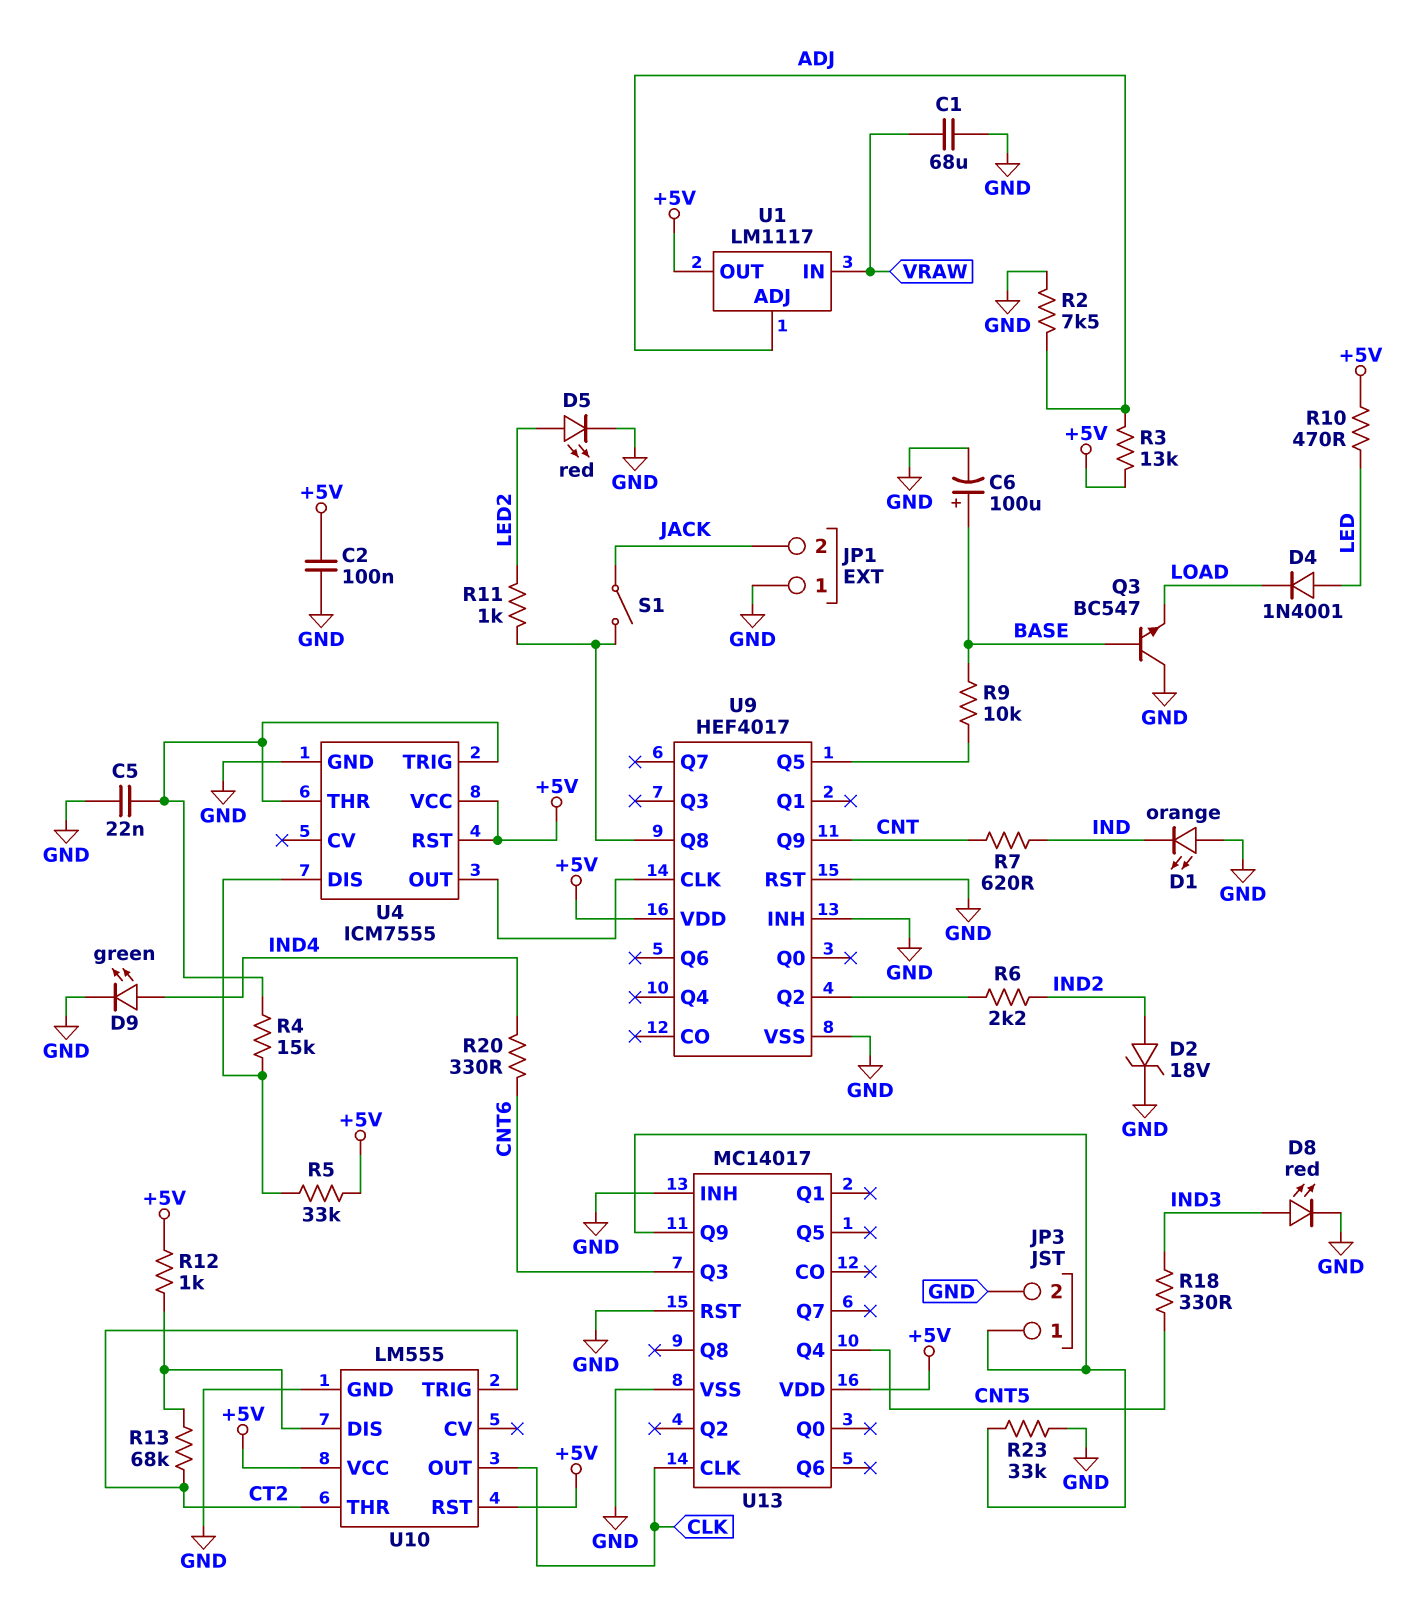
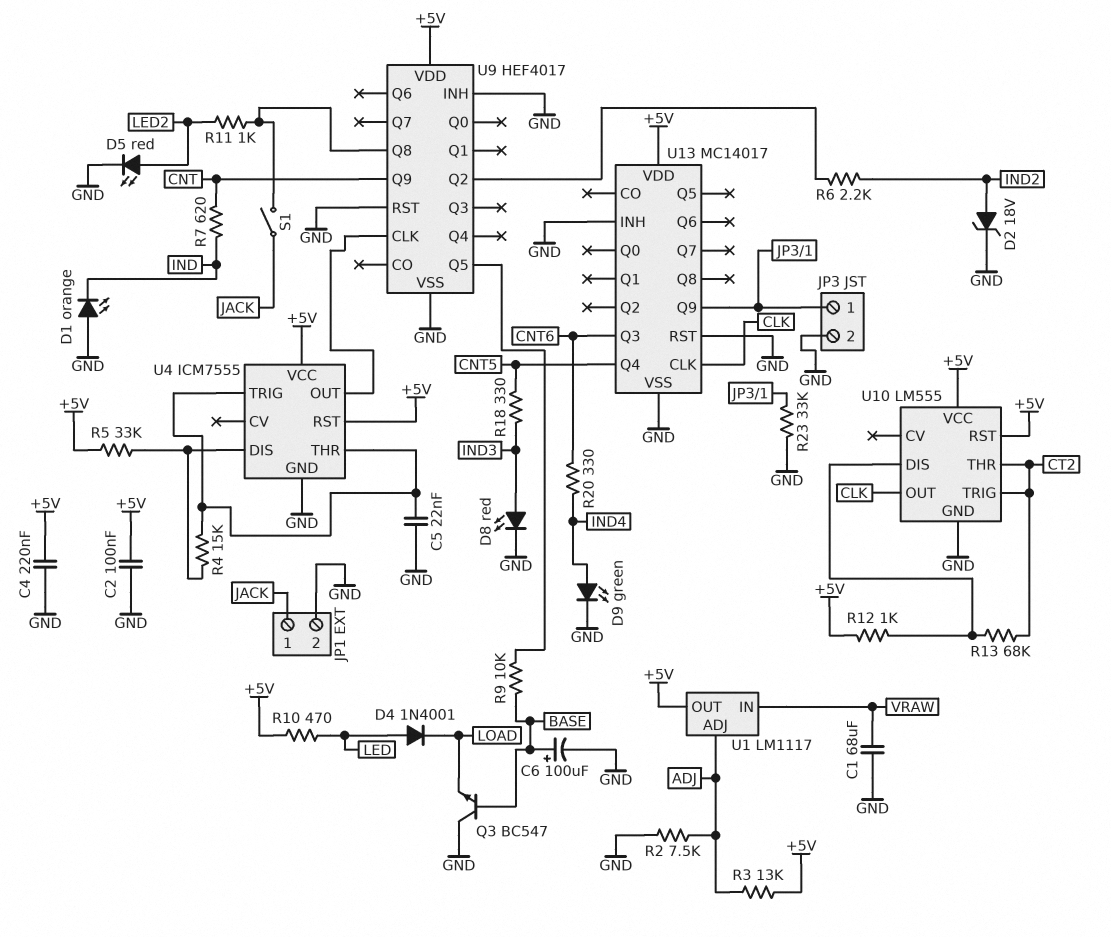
C4: none -> 220nF (+5V, GND)
JP1 pin 1: GND -> JACK
JP1 pin 2: JACK -> GND

